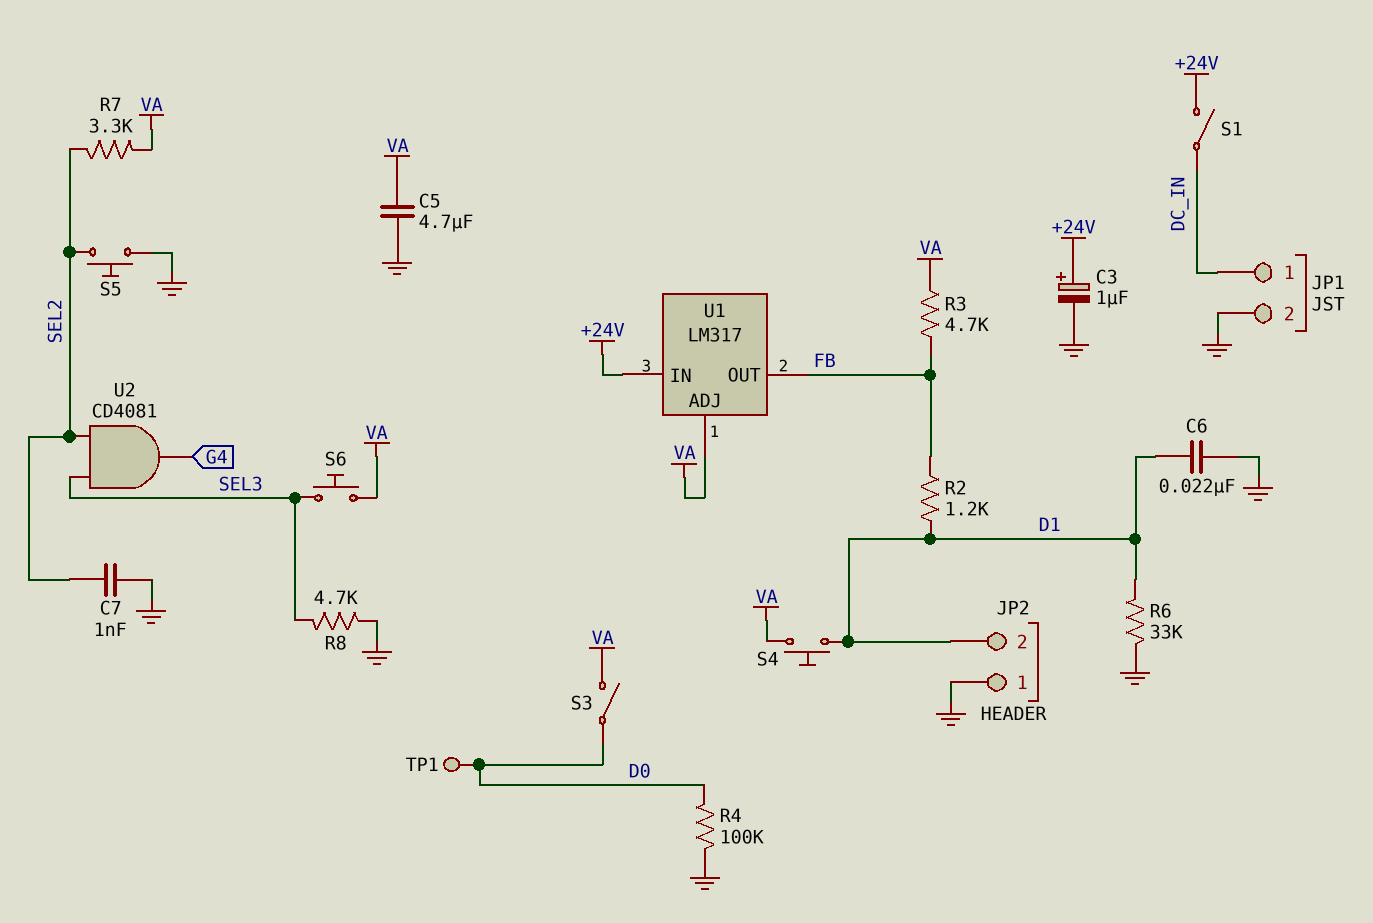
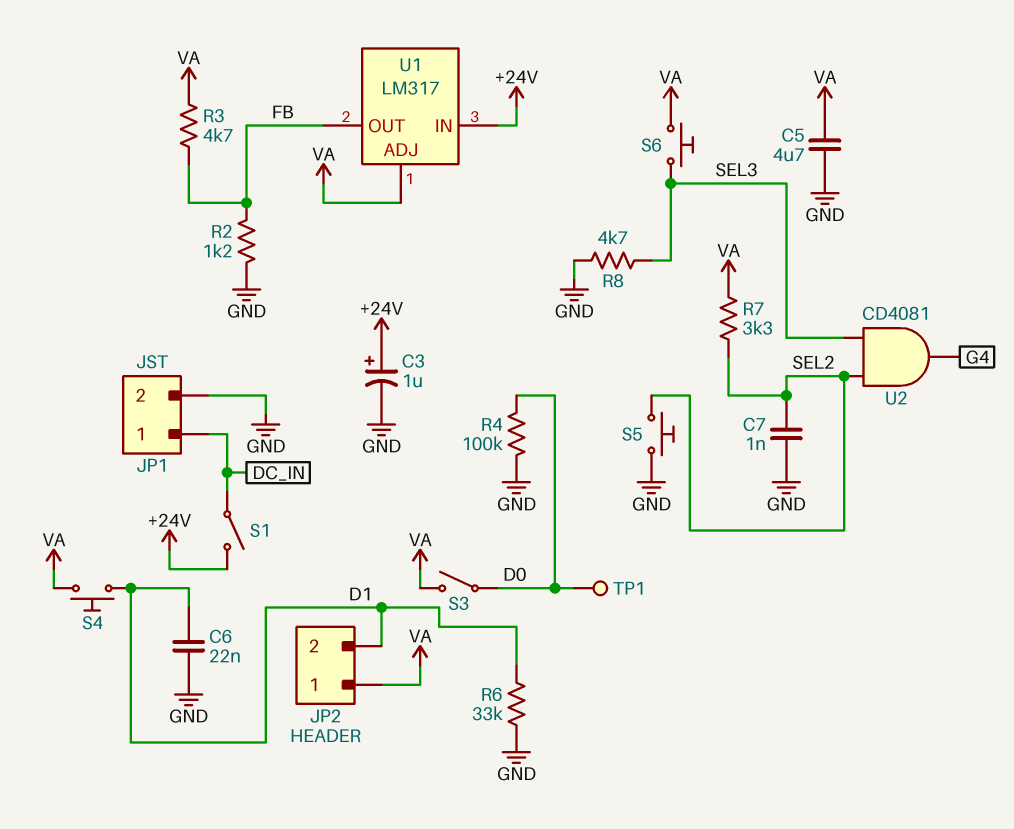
JP2 pin 1: GND -> VA
R2: 1.2k (D1, FB) -> 1.2k (FB, GND)

